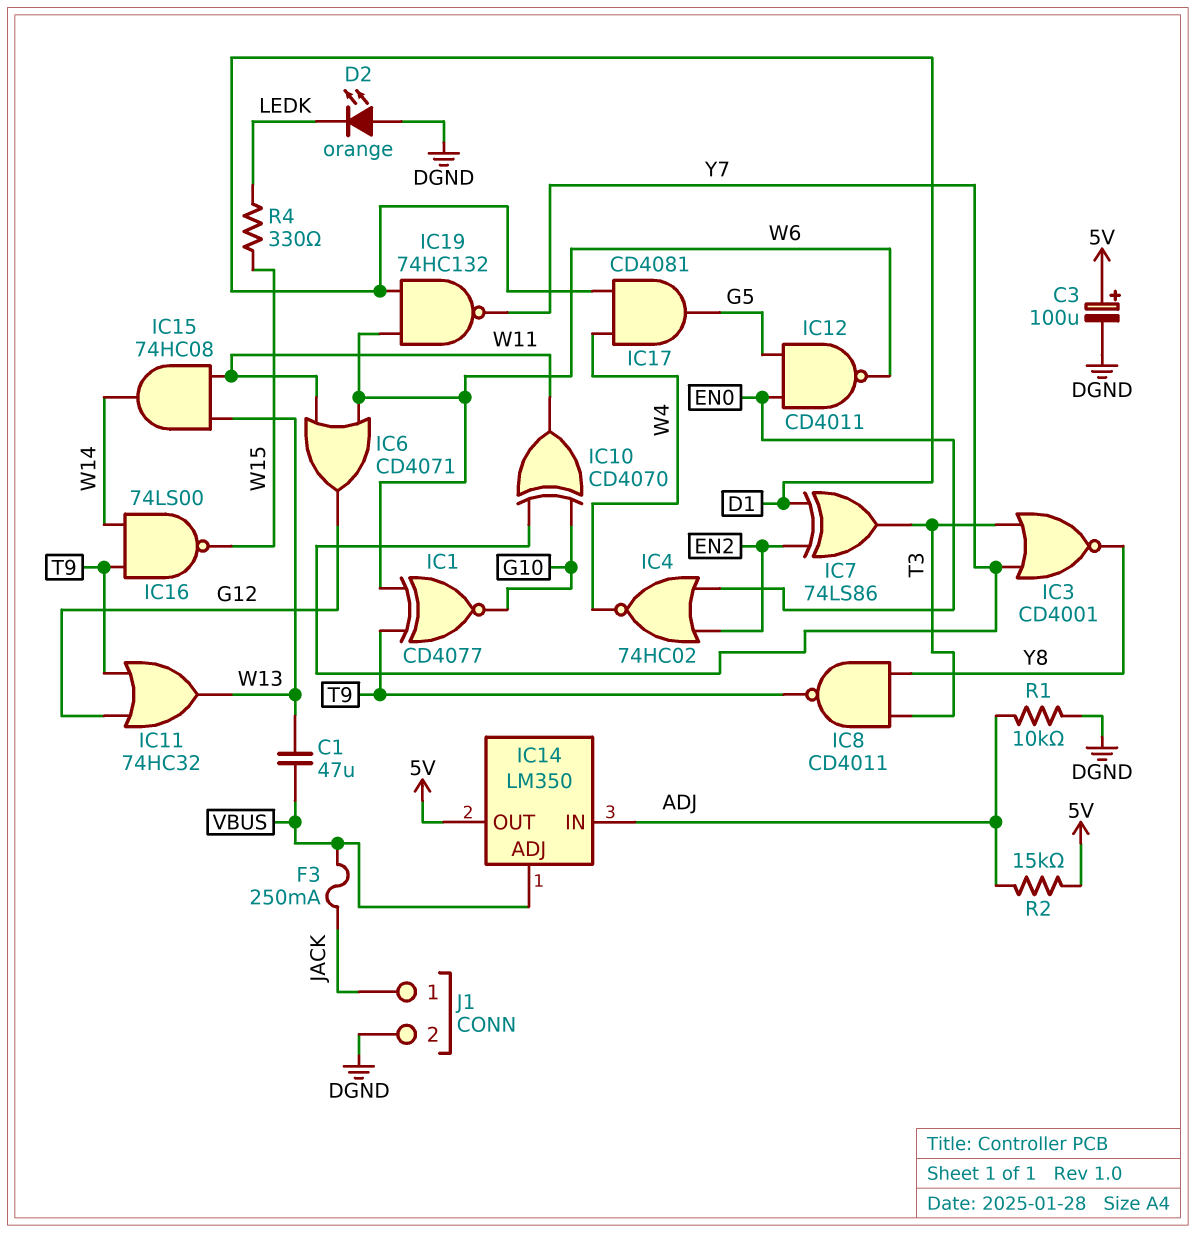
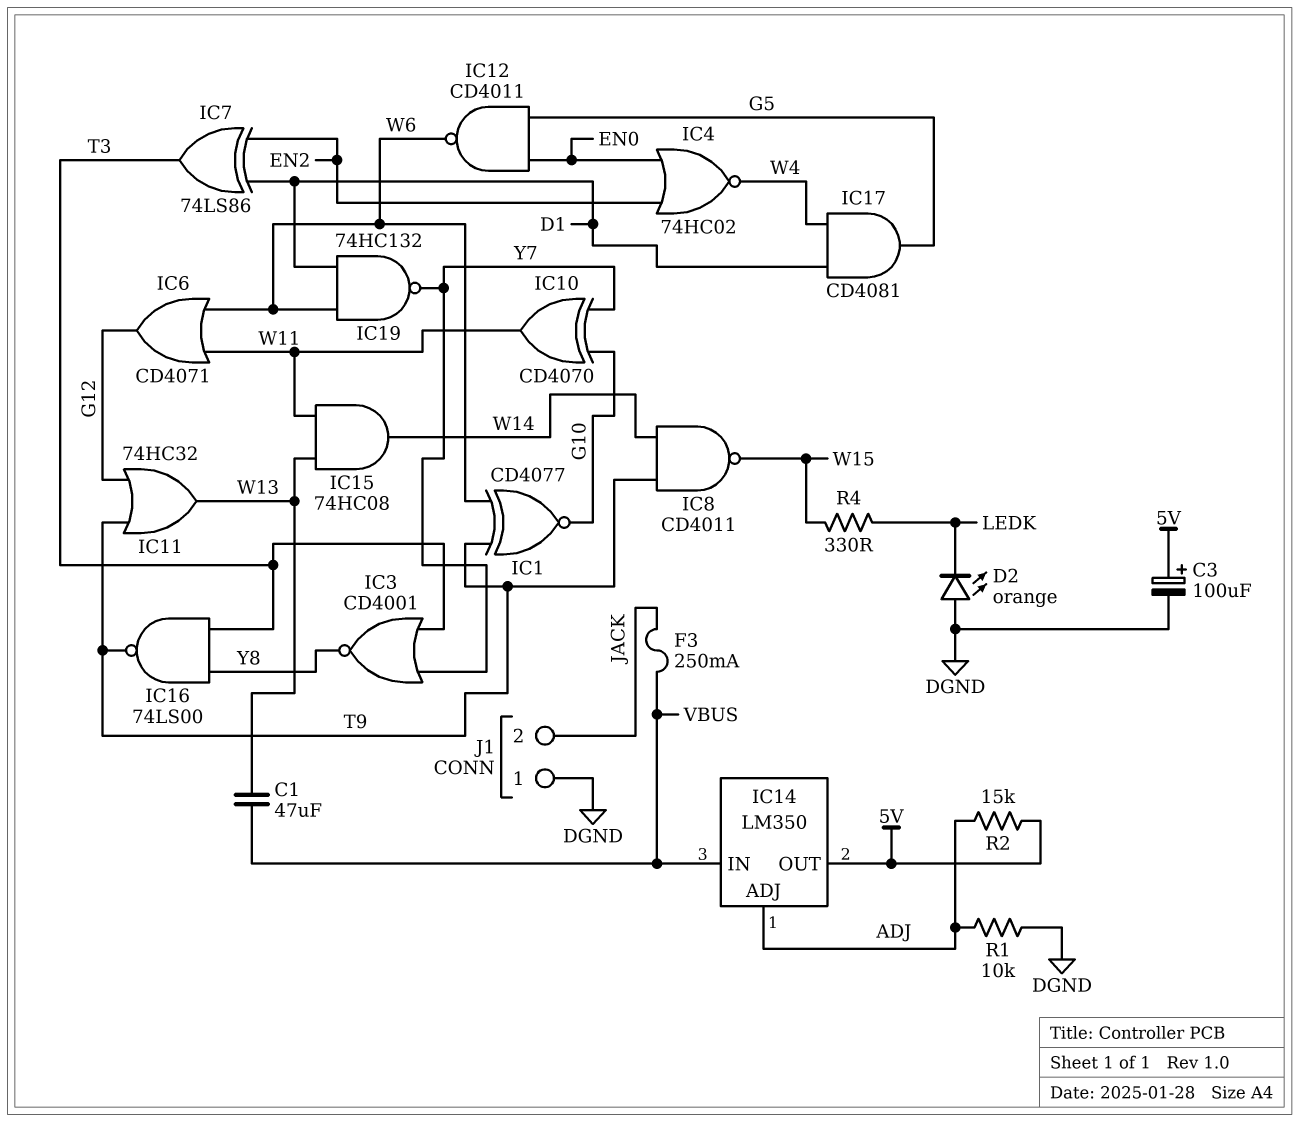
IC8: NAND CD4011 (in T3, in Y8, out T9) -> NAND CD4011 (in T9, in W14, out W15)
IC14 pin ADJ: VBUS -> ADJ
IC14 pin IN: ADJ -> VBUS
IC16: NAND 74LS00 (in T9, in W14, out W15) -> NAND 74LS00 (in T3, in Y8, out T9)
J1 pin 1: JACK -> DGND
J1 pin 2: DGND -> JACK

